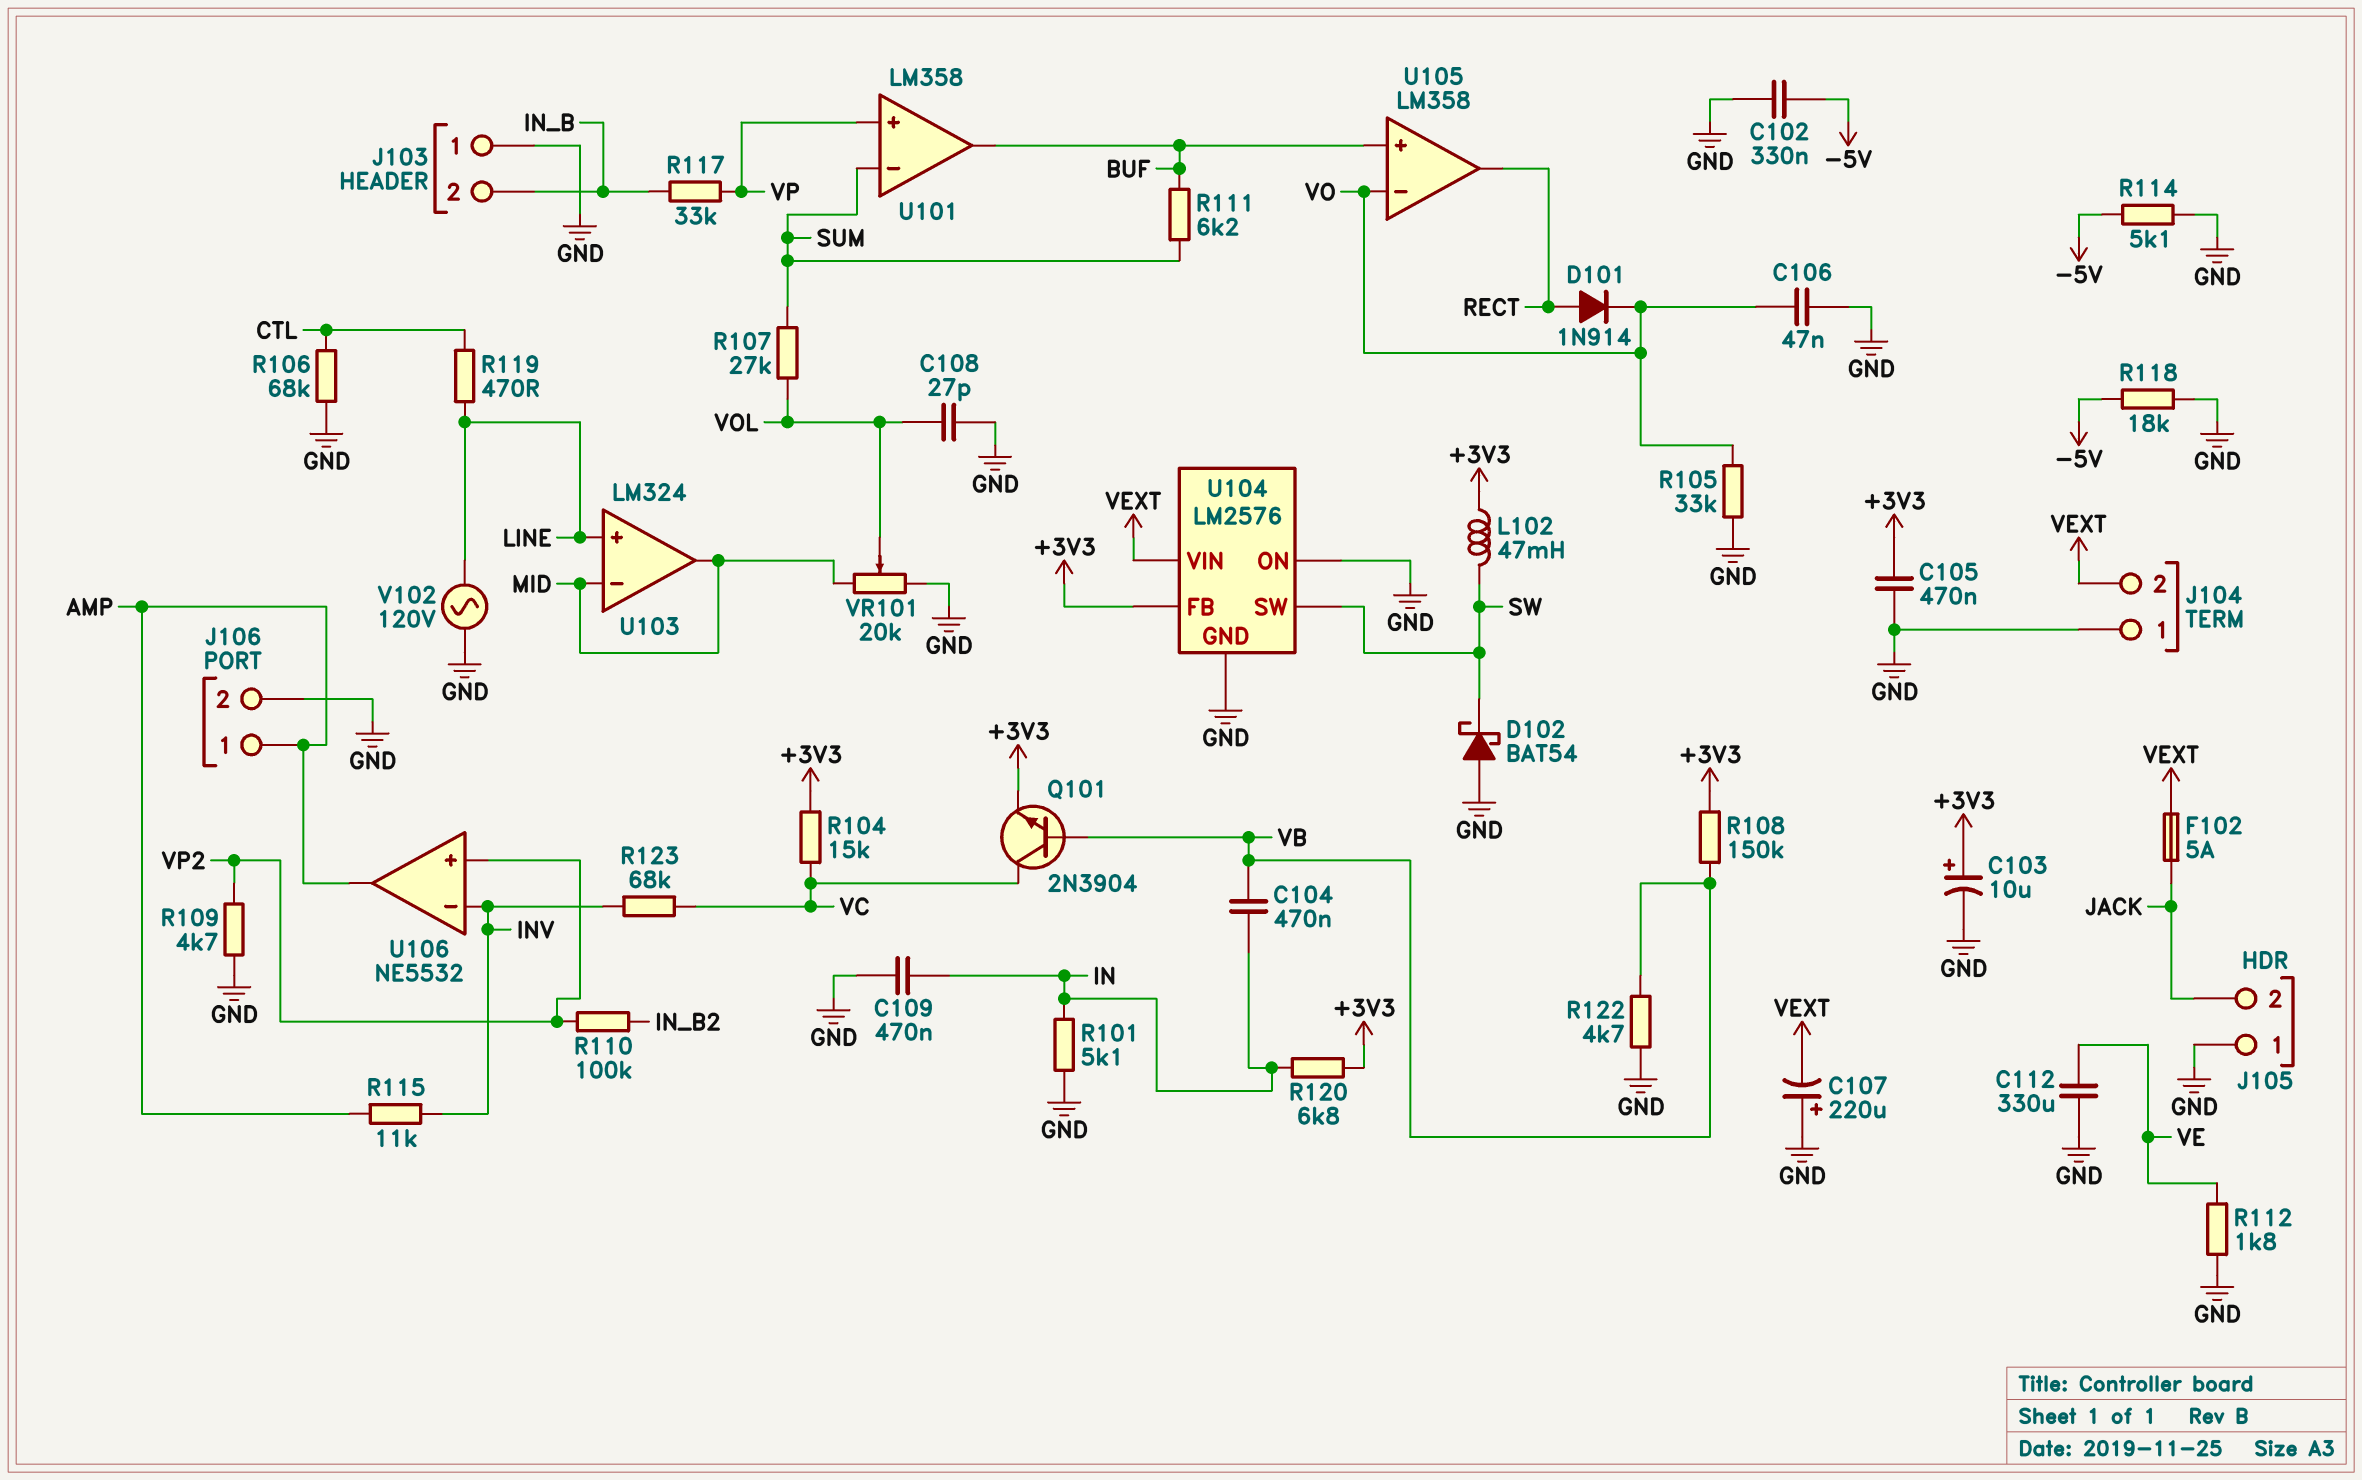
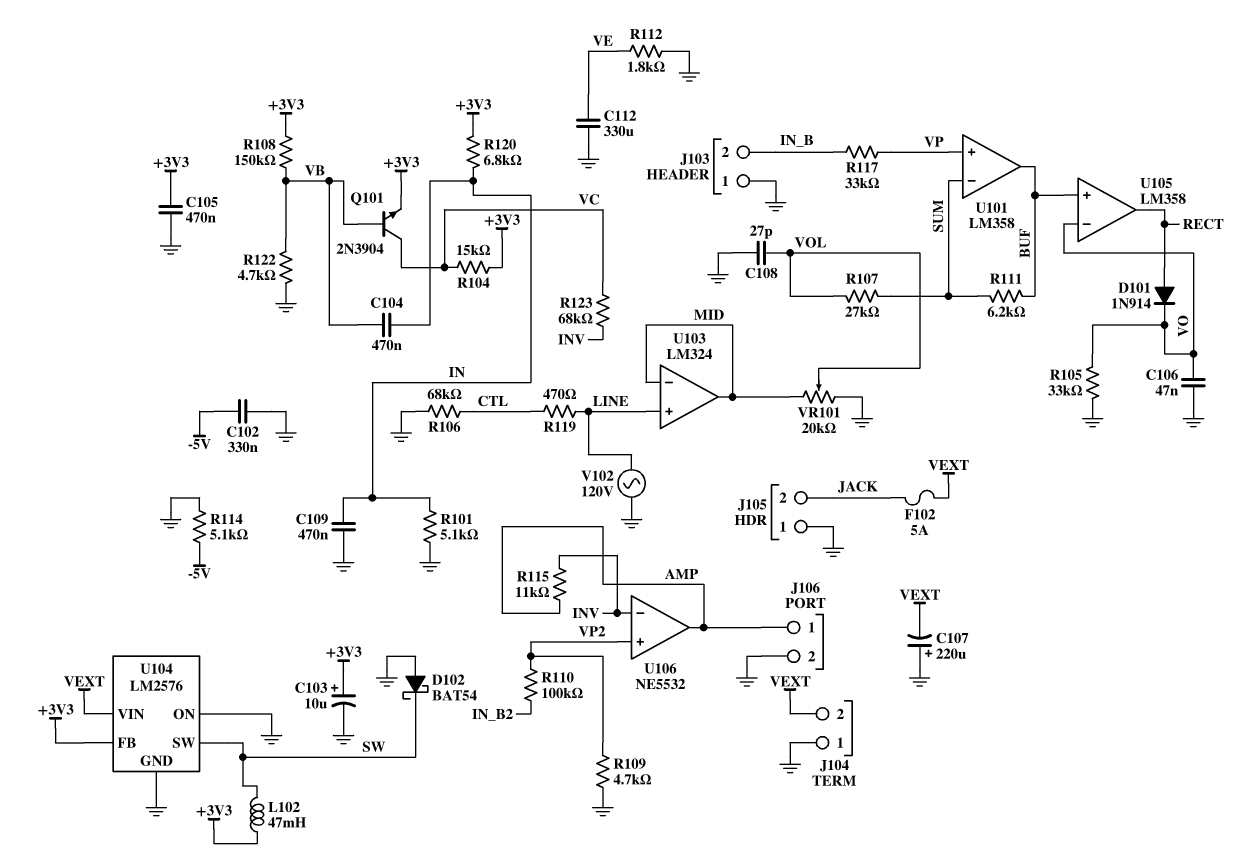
R118: 18k (-5V, GND) -> none

